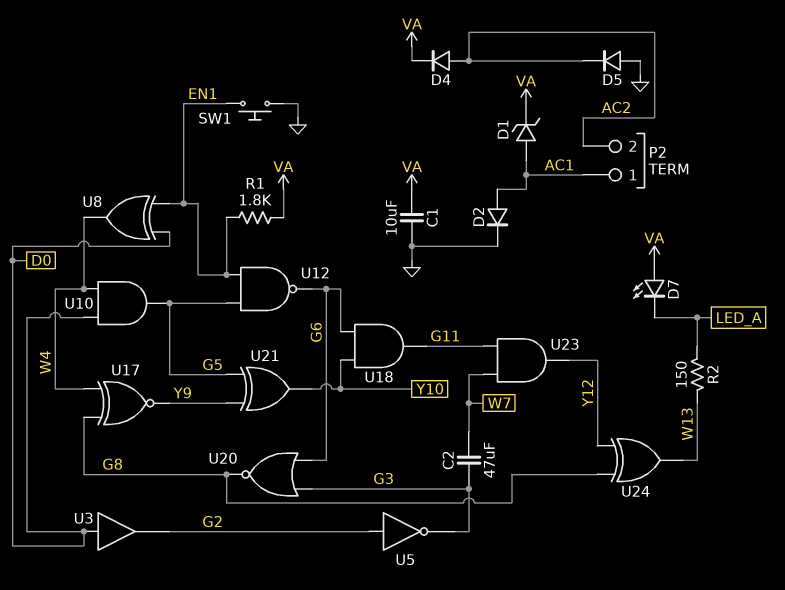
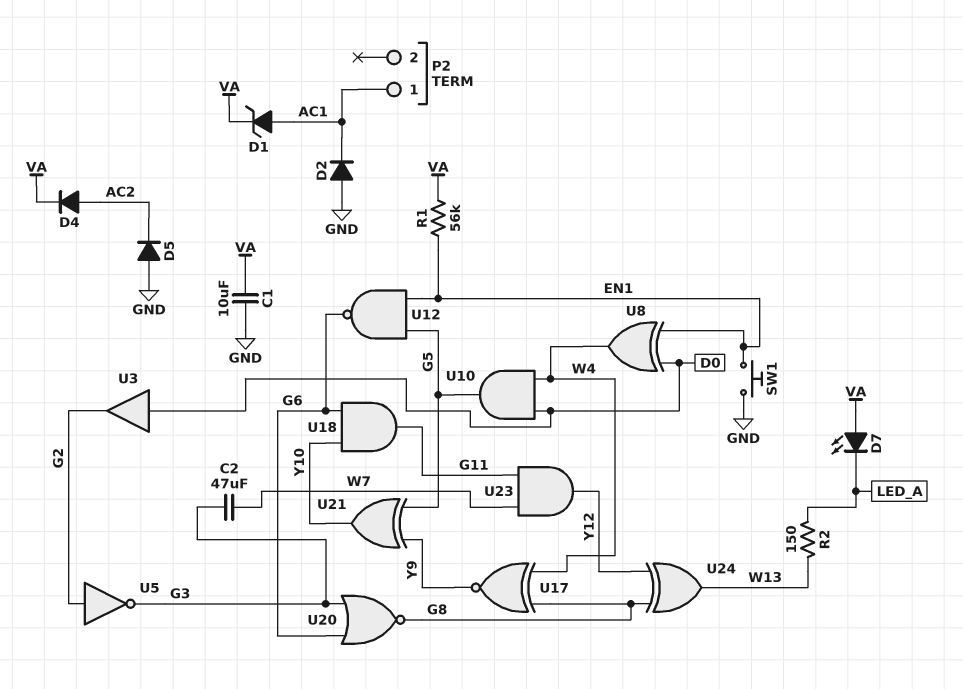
D2: diode (A AC1, K GND) -> diode (A GND, K AC1)
P2 pin 2: AC2 -> none
R1: 1.8k (EN1, VA) -> 56k (EN1, VA)

